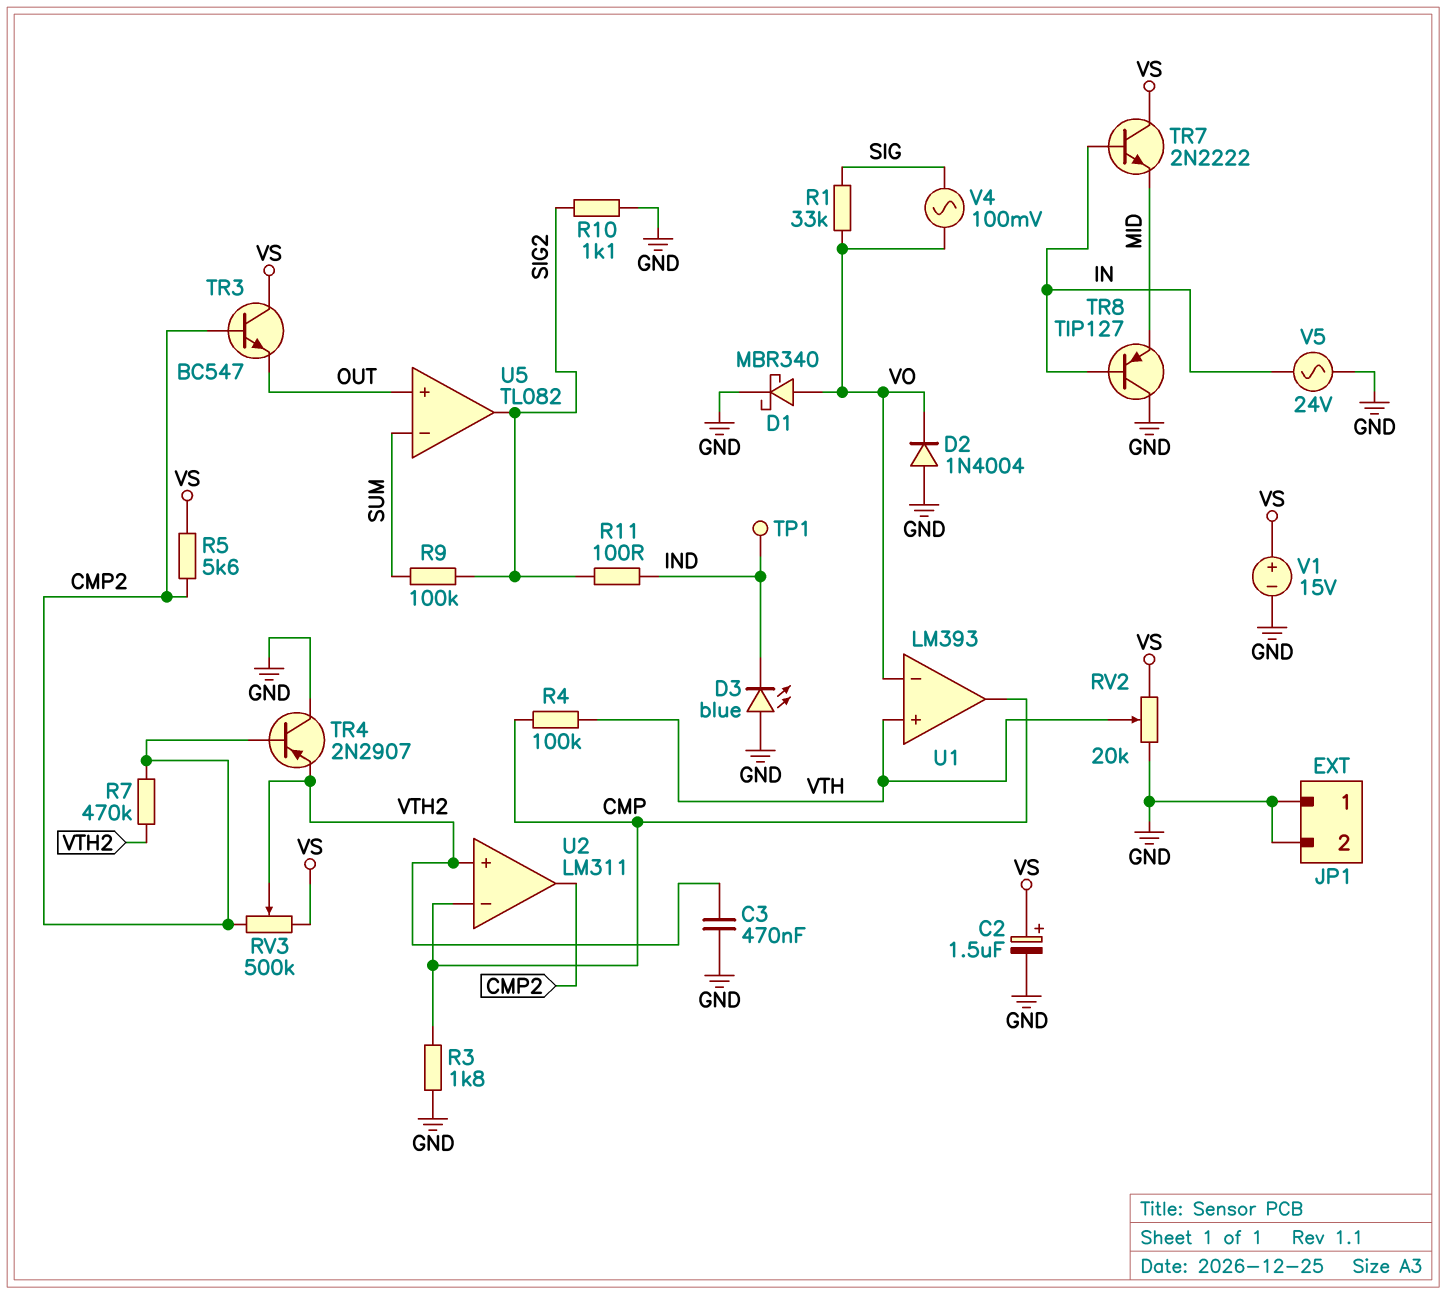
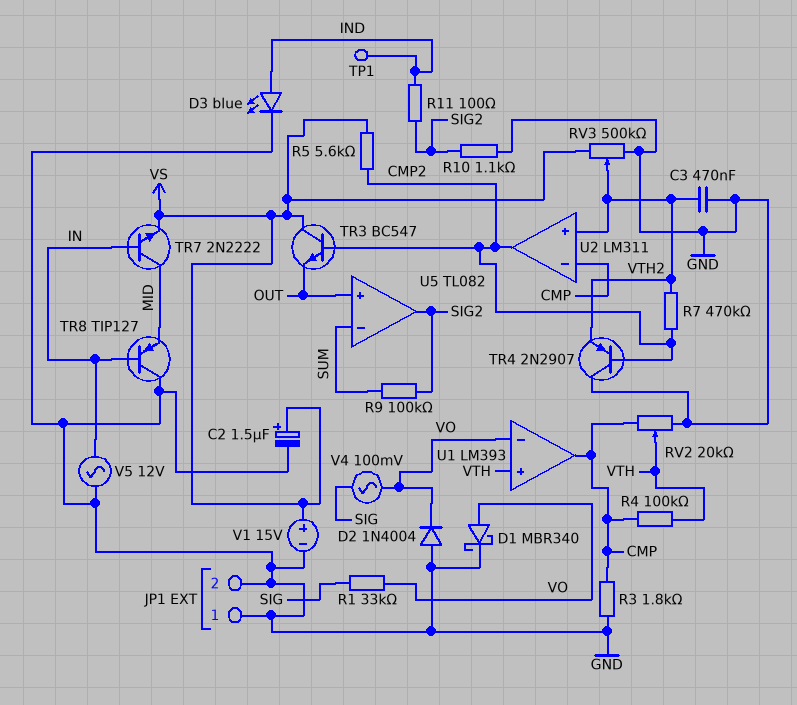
D3: LED blue (A GND, K IND) -> LED blue (A IND, K GND)
RV2: 20k (GND, VS, wiper VTH) -> 20k (CMP, GND, wiper VTH)
RV3: 500k (CMP2, VS, wiper VTH2) -> 500k (GND, VS, wiper VTH2)
TR7: NPN 2N2222 (B IN, C VS, E MID) -> NPN 2N2222 (B IN, C MID, E VS)
V5: AC 24V (GND, IN) -> AC 12V (GND, IN)

